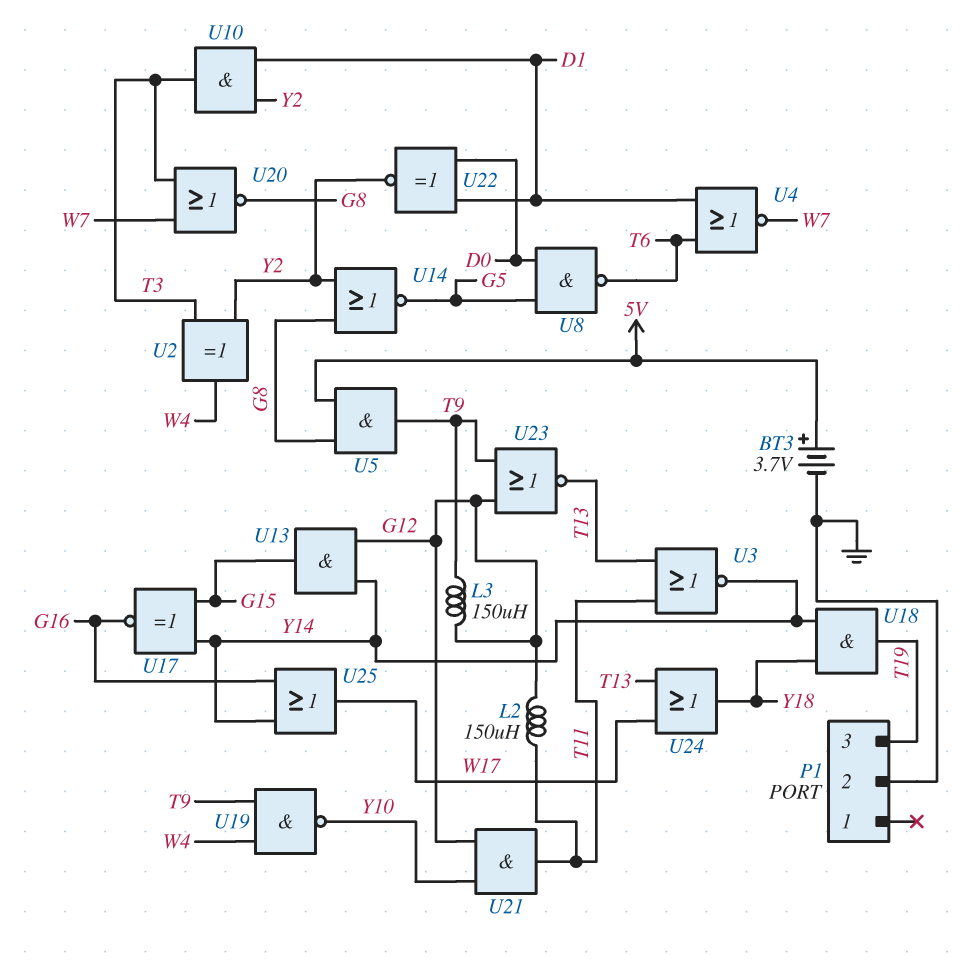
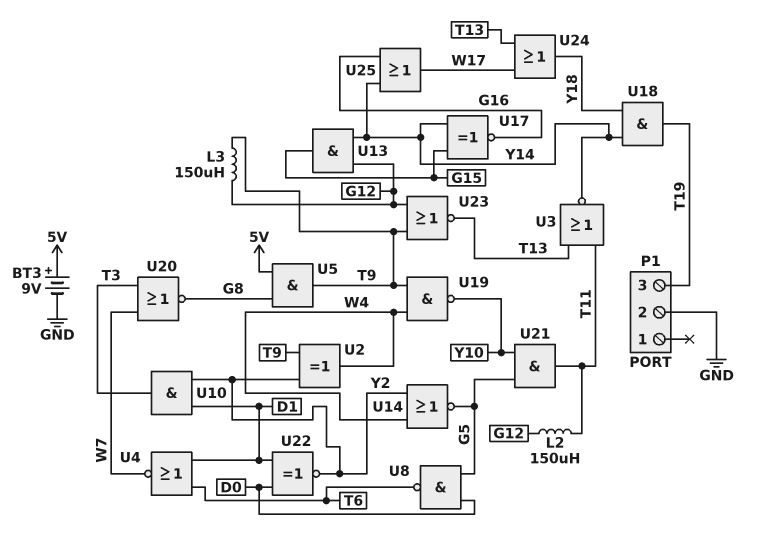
BT3: 3.7V (plus 5V, minus GND) -> 9V (plus 5V, minus GND)
U2: XOR (in T3, in Y2, out W4) -> XOR (in T9, in Y2, out W4)
U14: NOR (in G8, in Y2, out G5) -> NOR (in W4, in Y2, out G5)
U21: AND (in G12, in Y10, out T11) -> AND (in G5, in Y10, out T11)

